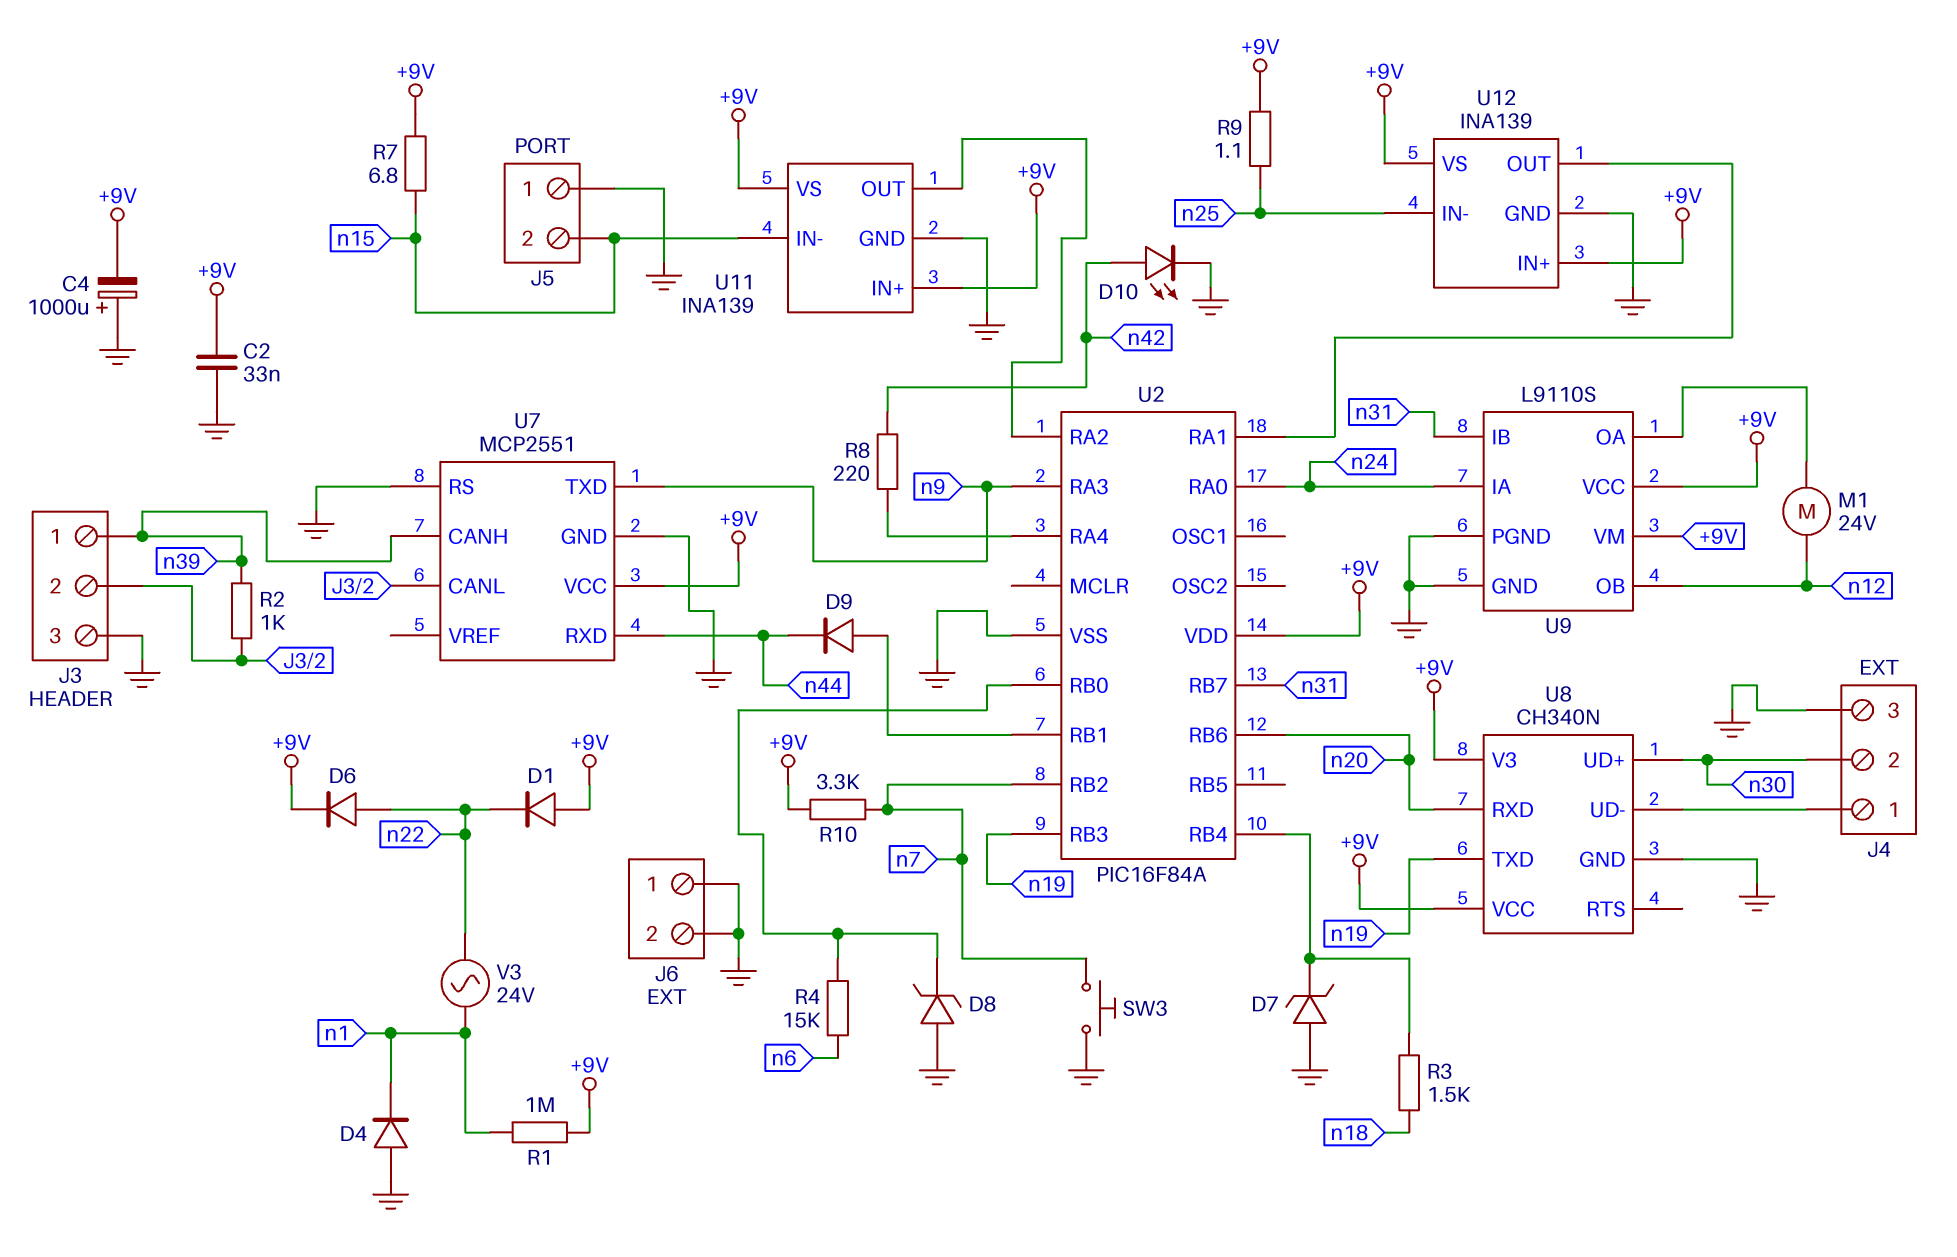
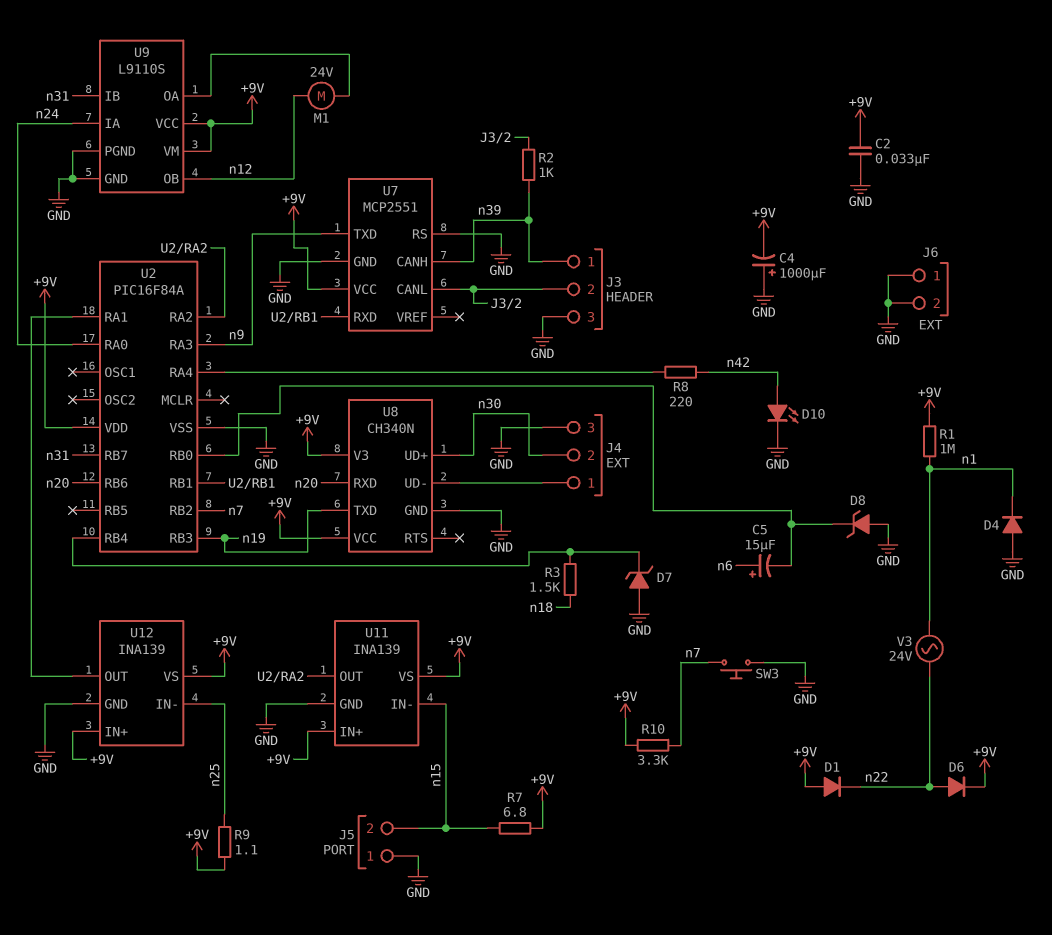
C5: none -> 15uF (plus n6, minus U2/RB0)
D9: diode (A U2/RB1, K n44) -> none
R4: 15k (U2/RB0, n6) -> none
U7 pin RXD: n44 -> U2/RB1

